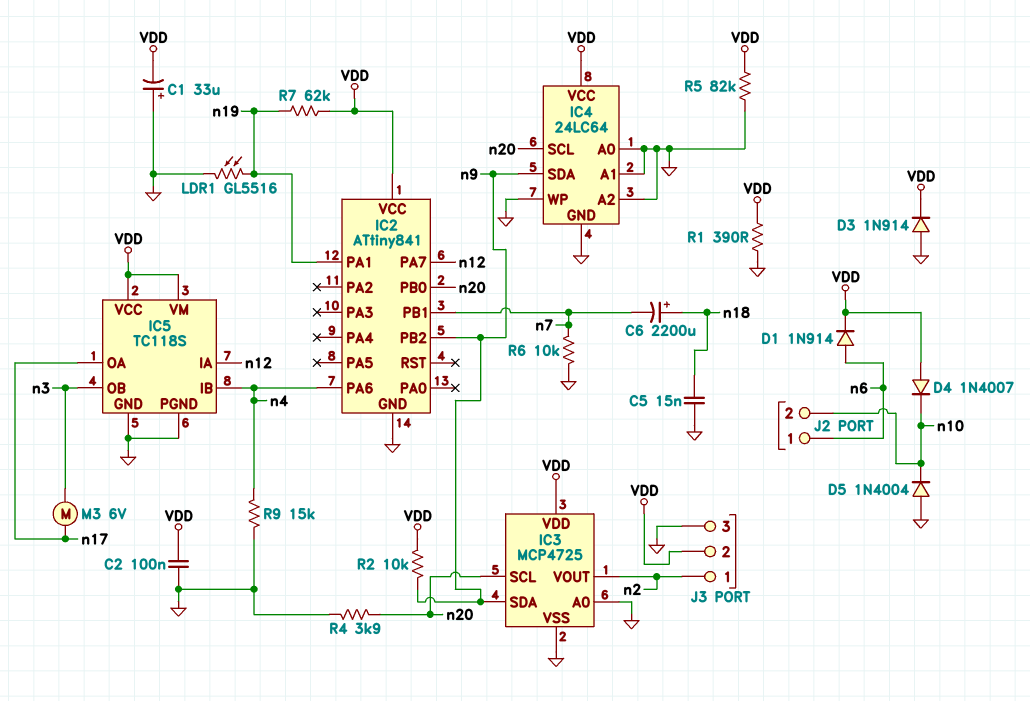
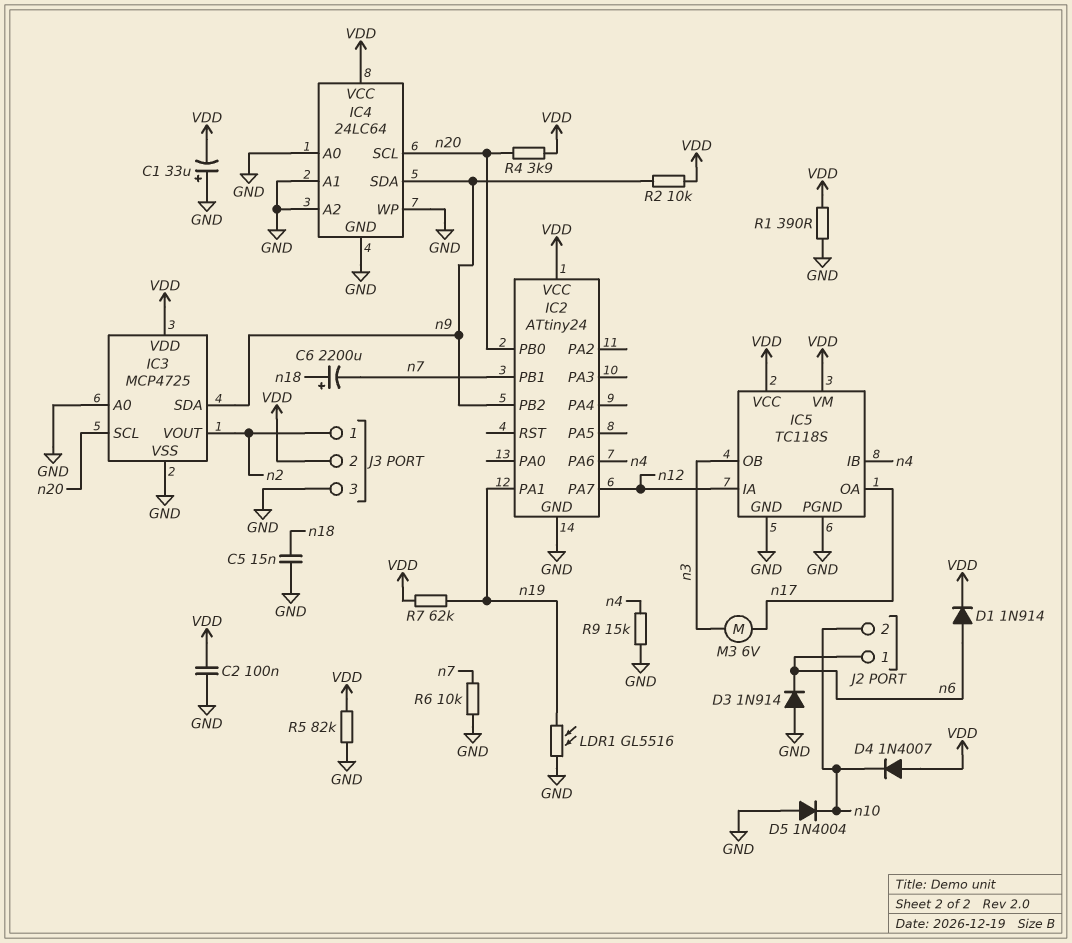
D3: diode 1N914 (A GND, K VDD) -> diode 1N914 (A GND, K n6)
IC2: ATtiny841 -> ATtiny24
R4: 3.9k (GND, n20) -> 3.9k (VDD, n20)

